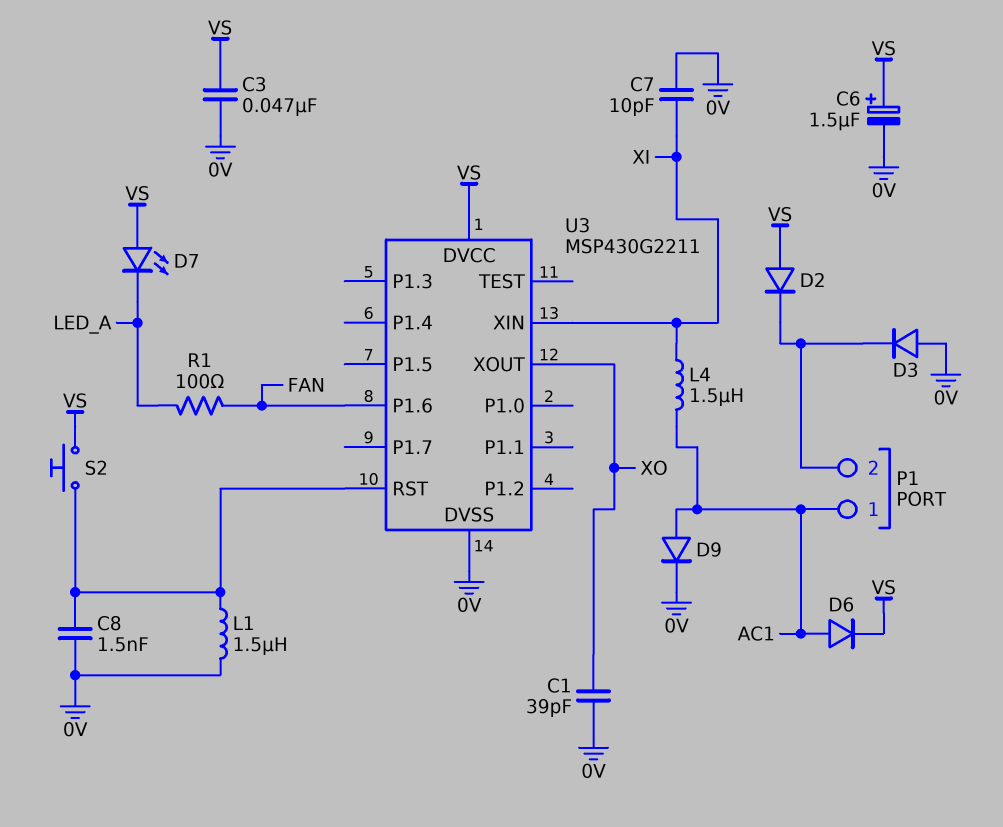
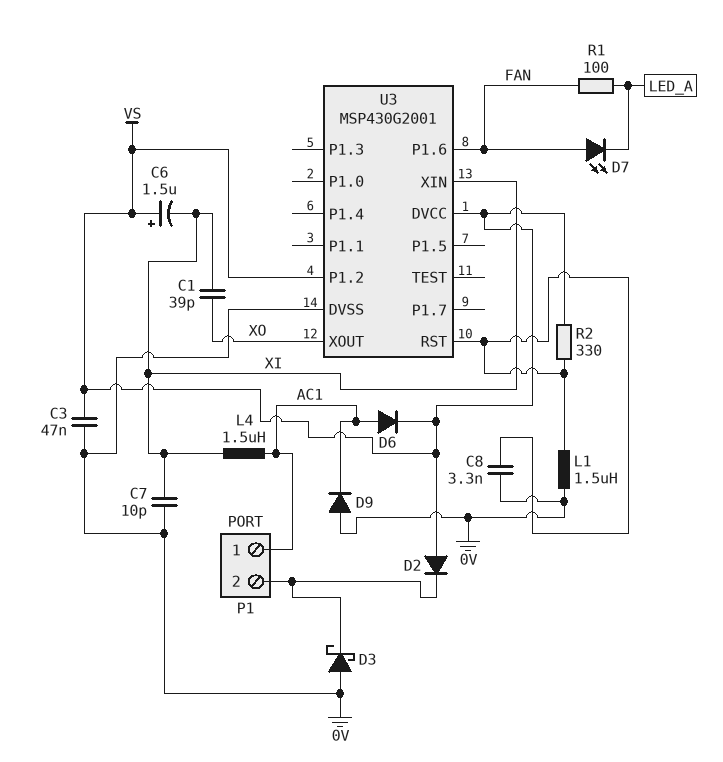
C1: 39pF (0V, XO) -> 39pF (XI, XO)
C6: 1.5uF (plus VS, minus 0V) -> 1.5uF (plus VS, minus XI)
C8: 1.5nF (0V, U3/RST) -> 3.3nF (0V, U3/RST)
D3: diode (A 0V, K P1/2) -> schottky (A 0V, K P1/2)
D7: LED (A VS, K LED_A) -> LED (A FAN, K LED_A)
D9: diode (A AC1, K 0V) -> diode (A 0V, K AC1)
R2: none -> 330 (U3/RST, VS)
S2: button (U3/RST, VS) -> none
U3: MSP430G2211 -> MSP430G2001
U3 pin P1.2: none -> VS

